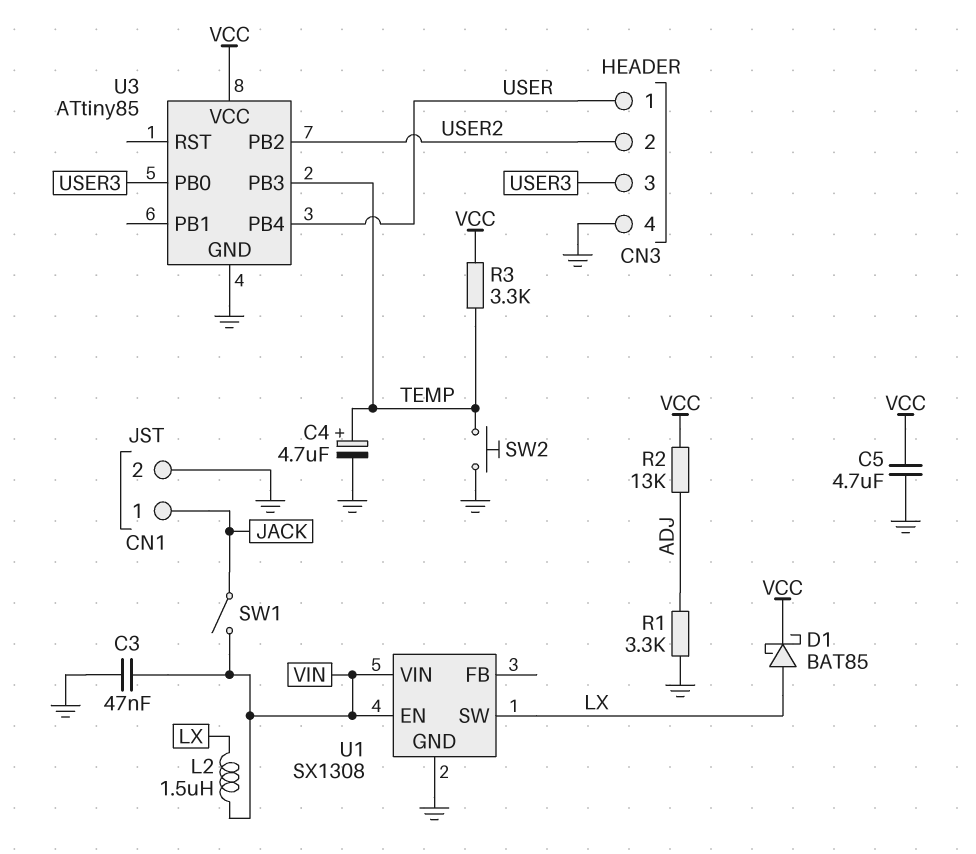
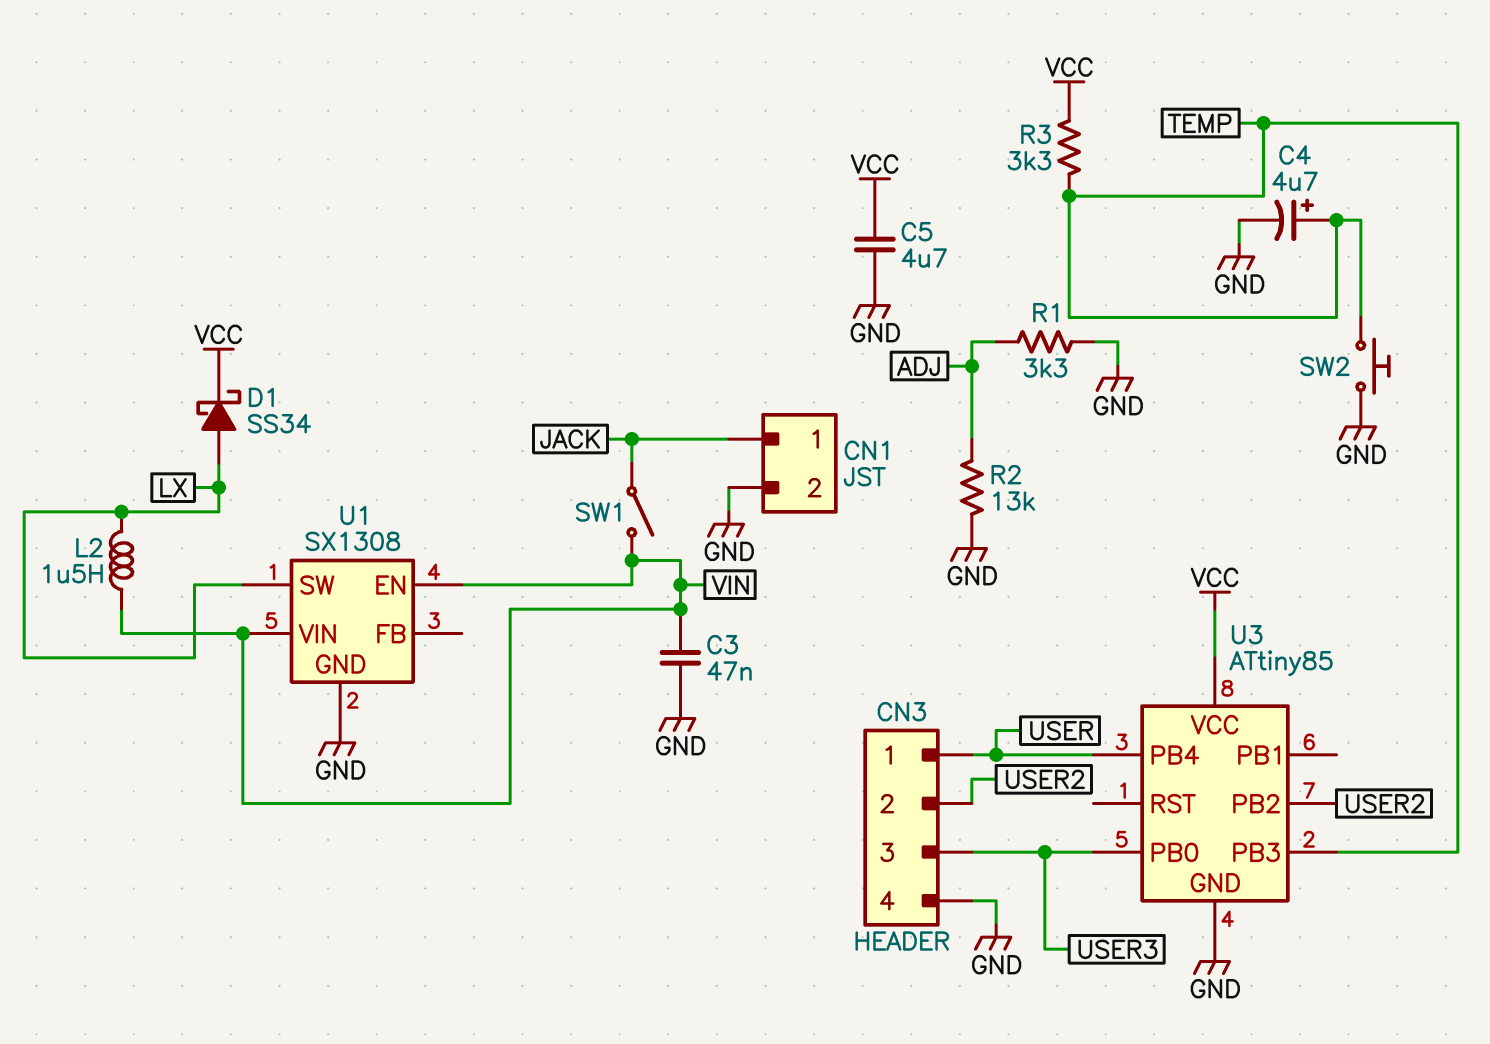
D1: schottky BAT85 (A LX, K VCC) -> schottky SS34 (A LX, K VCC)
R2: 13k (ADJ, VCC) -> 13k (ADJ, GND)

